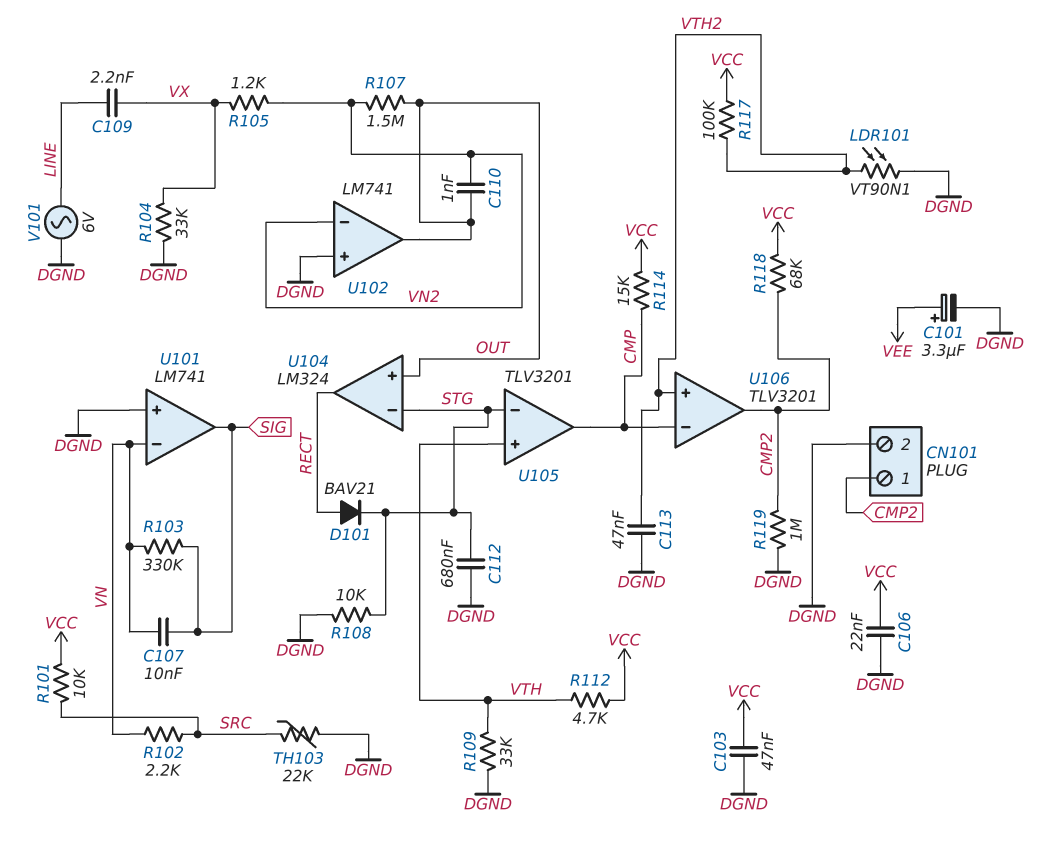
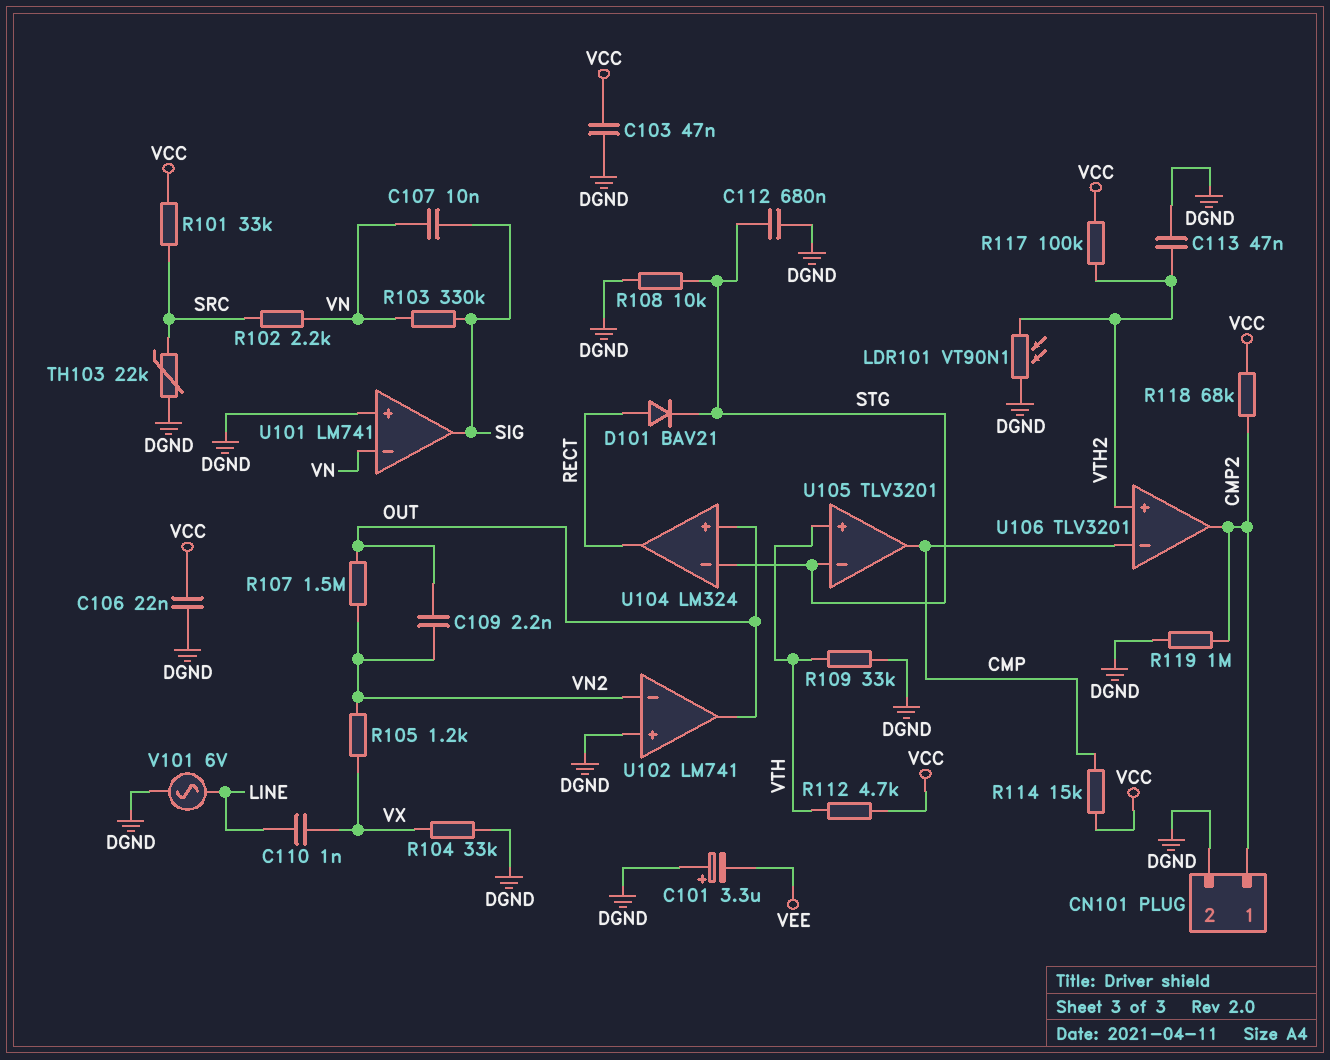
C101: 3.3uF (plus VEE, minus DGND) -> 3.3uF (plus DGND, minus VEE)
C109: 2.2nF (LINE, VX) -> 2.2nF (OUT, VN2)
C110: 1nF (OUT, VN2) -> 1nF (LINE, VX)
R101: 10k (SRC, VCC) -> 33k (SRC, VCC)

